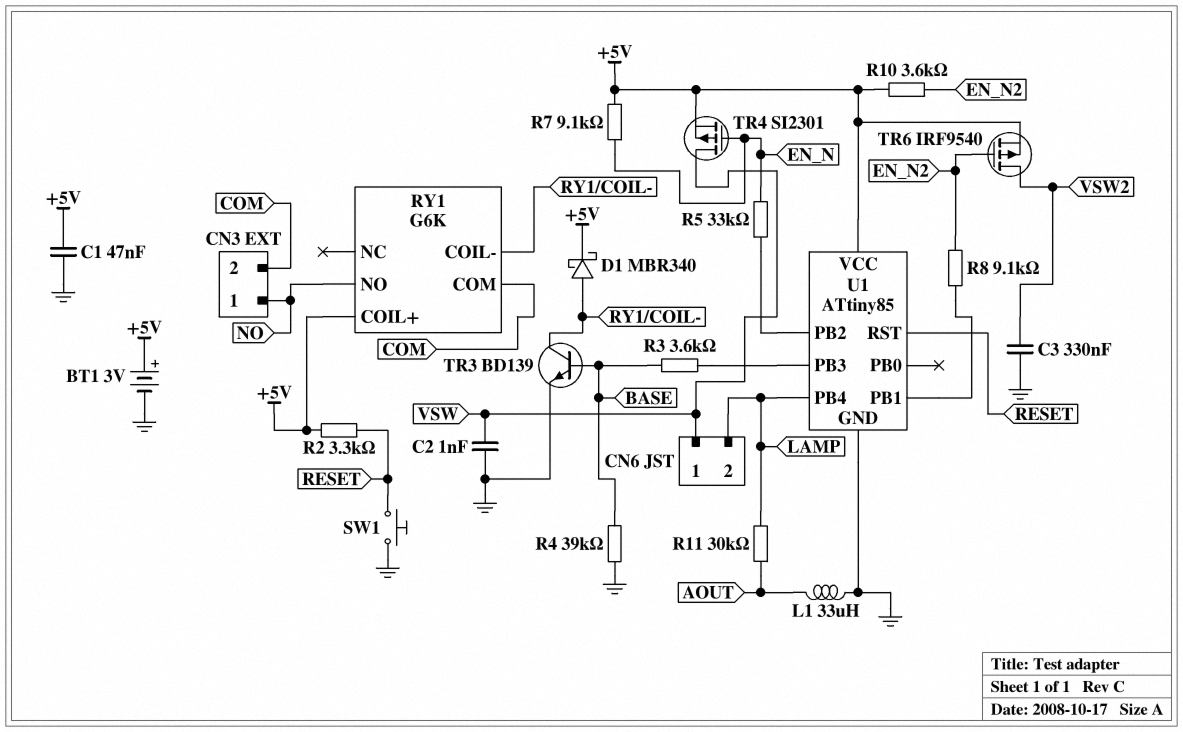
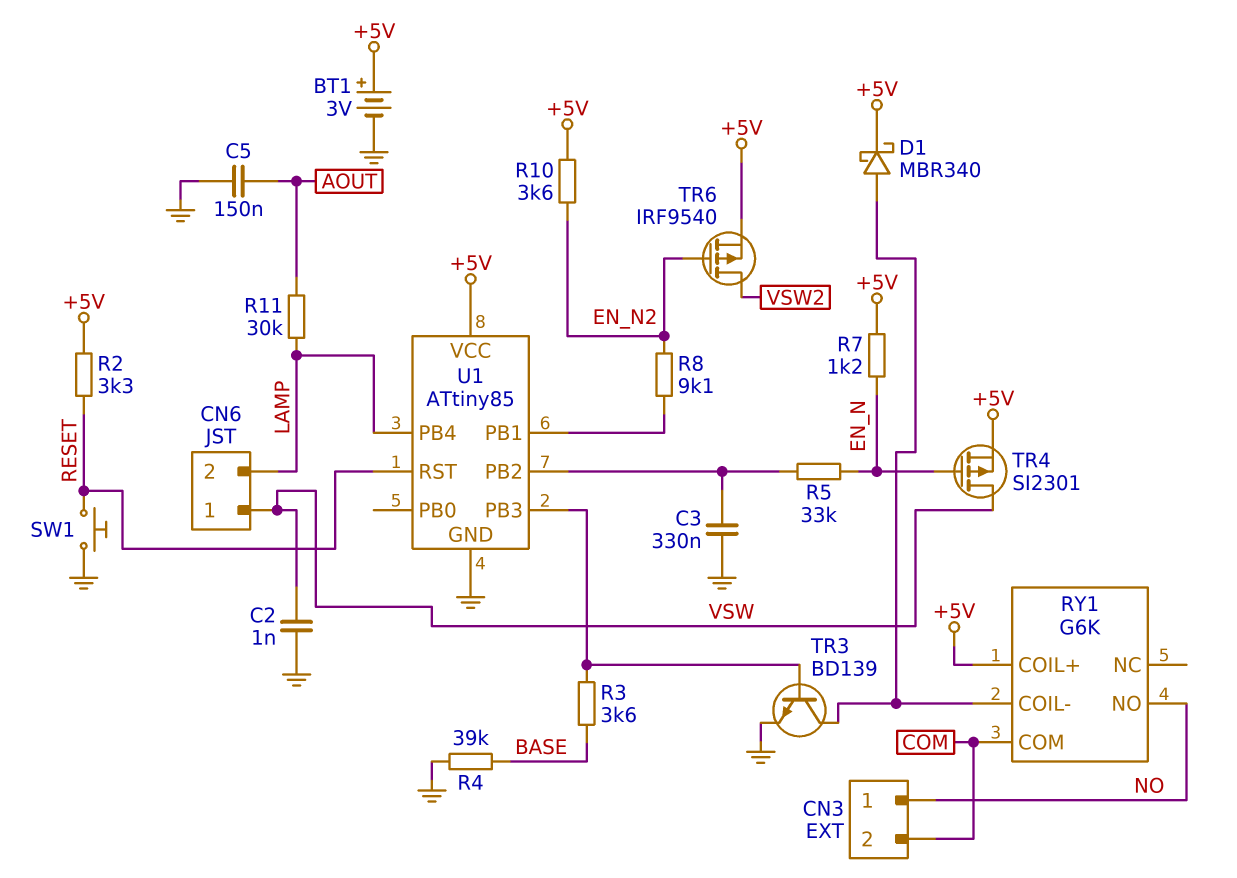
C1: 47nF (+5V, GND) -> none
C3: 330nF (GND, VSW2) -> 330nF (GND, U1/PB2)
C5: none -> 150nF (AOUT, GND)
L1: 33uH (AOUT, GND) -> none
R7: 9.1k (+5V, EN_N) -> 1.2k (+5V, EN_N)
TR3: NPN BD139 (B BASE, C RY1/COIL-, E GND) -> NPN BD139 (B U1/PB3, C RY1/COIL-, E GND)

